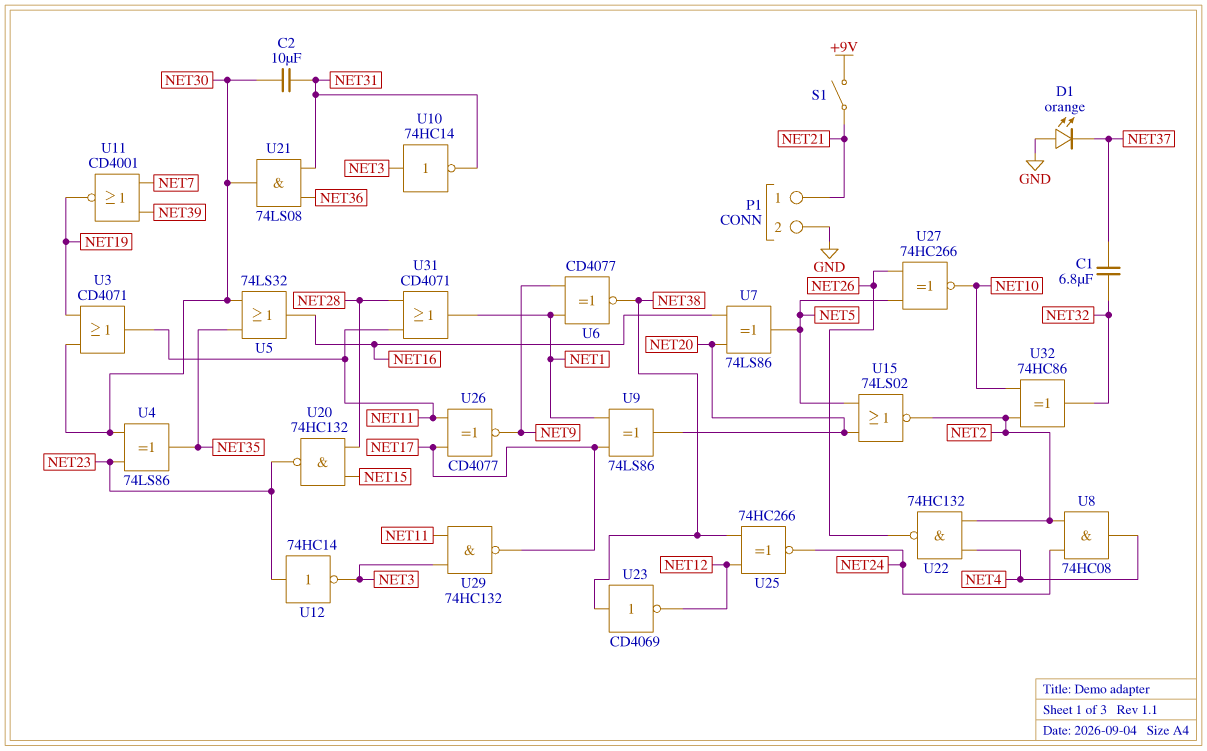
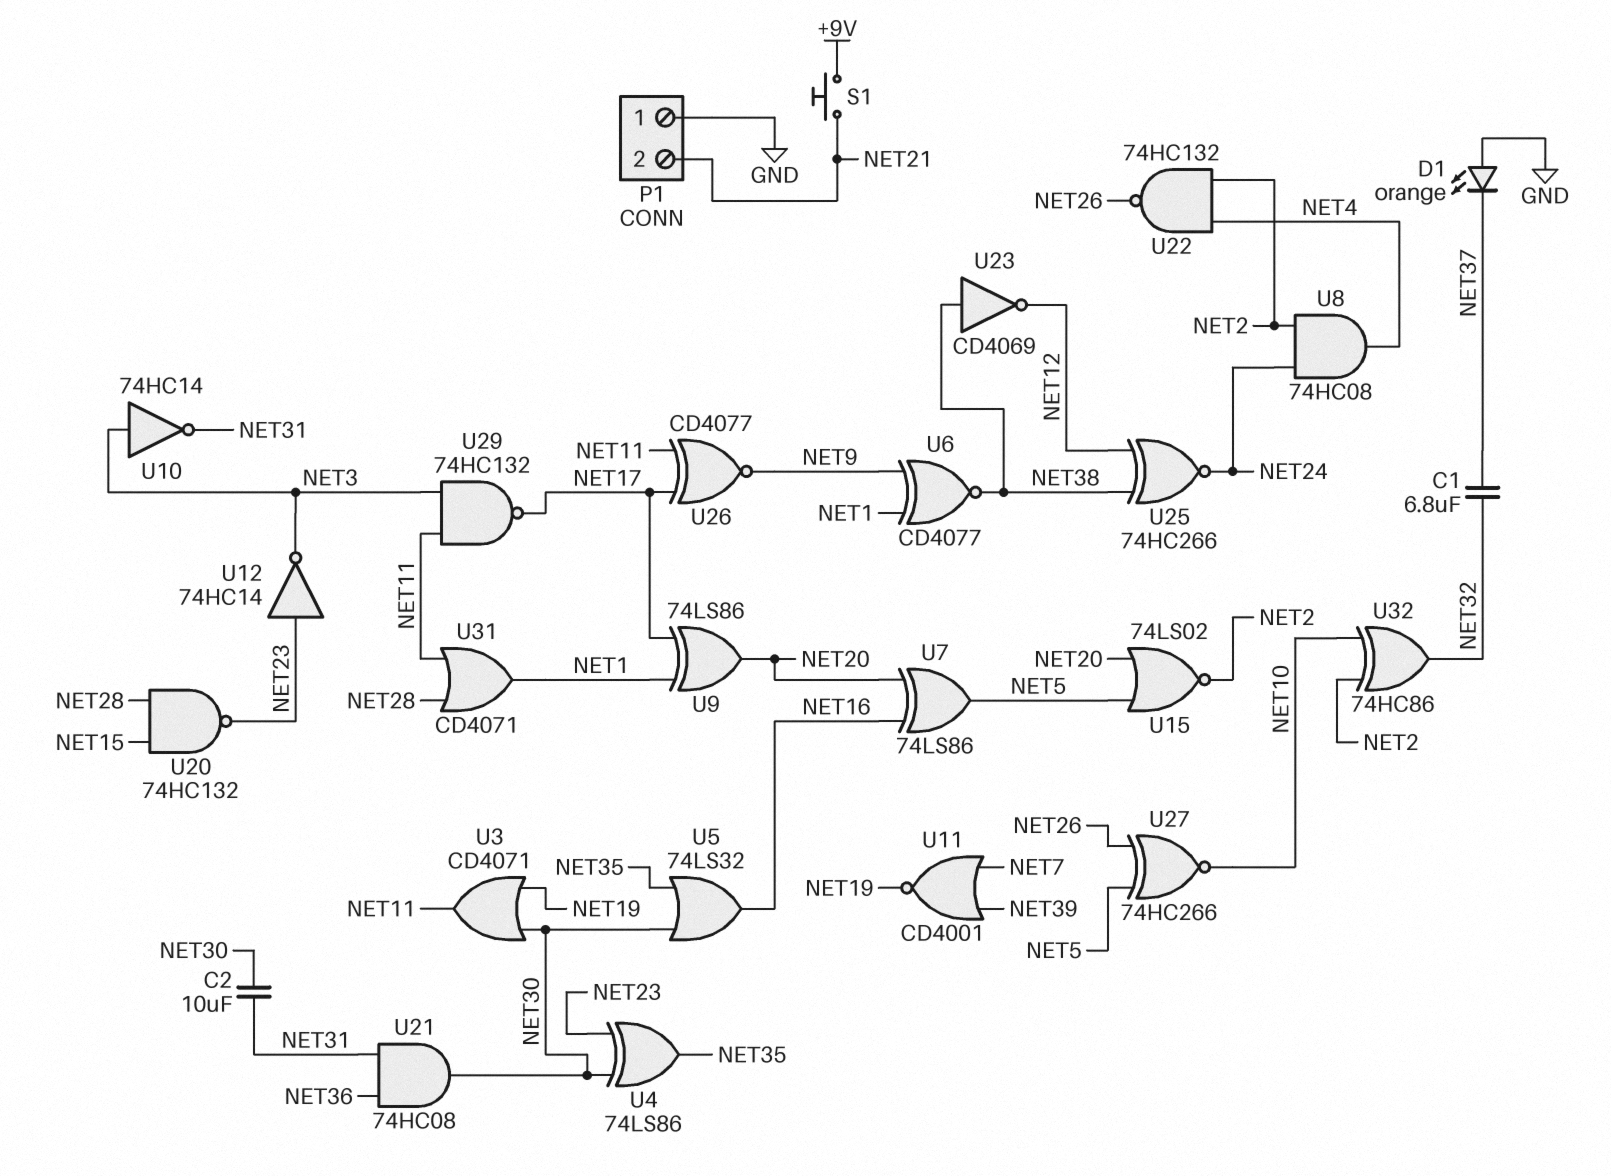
P1 pin 1: NET21 -> GND
P1 pin 2: GND -> NET21
S1: switch (+9V, NET21) -> button (+9V, NET21)
U21: AND 74LS08 (in NET31, in NET36, out NET30) -> AND 74HC08 (in NET31, in NET36, out NET30)

